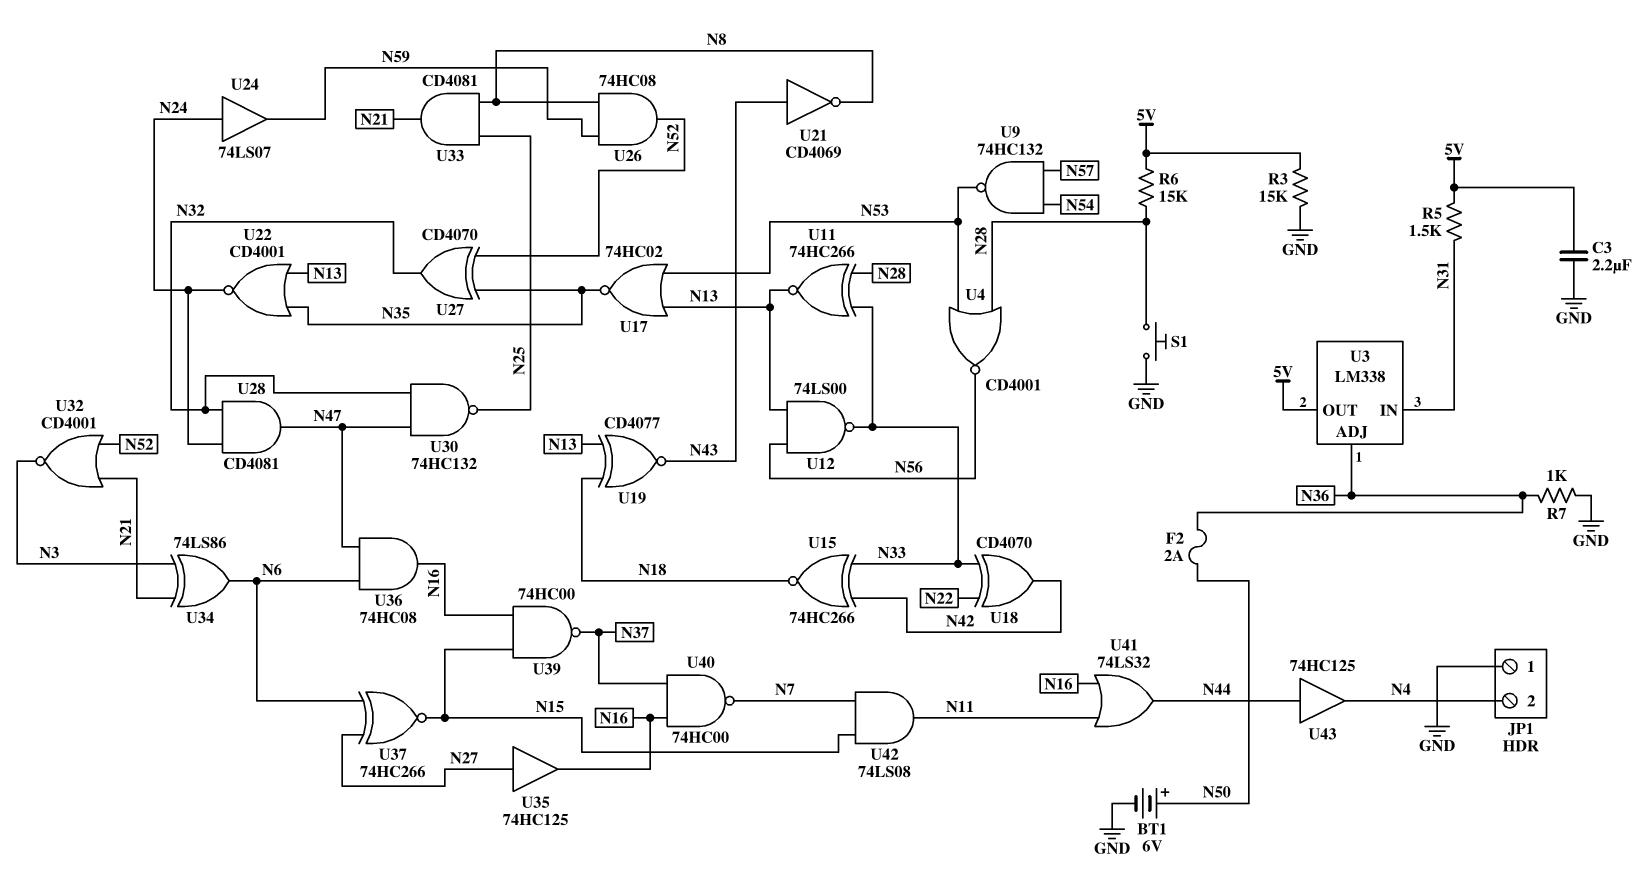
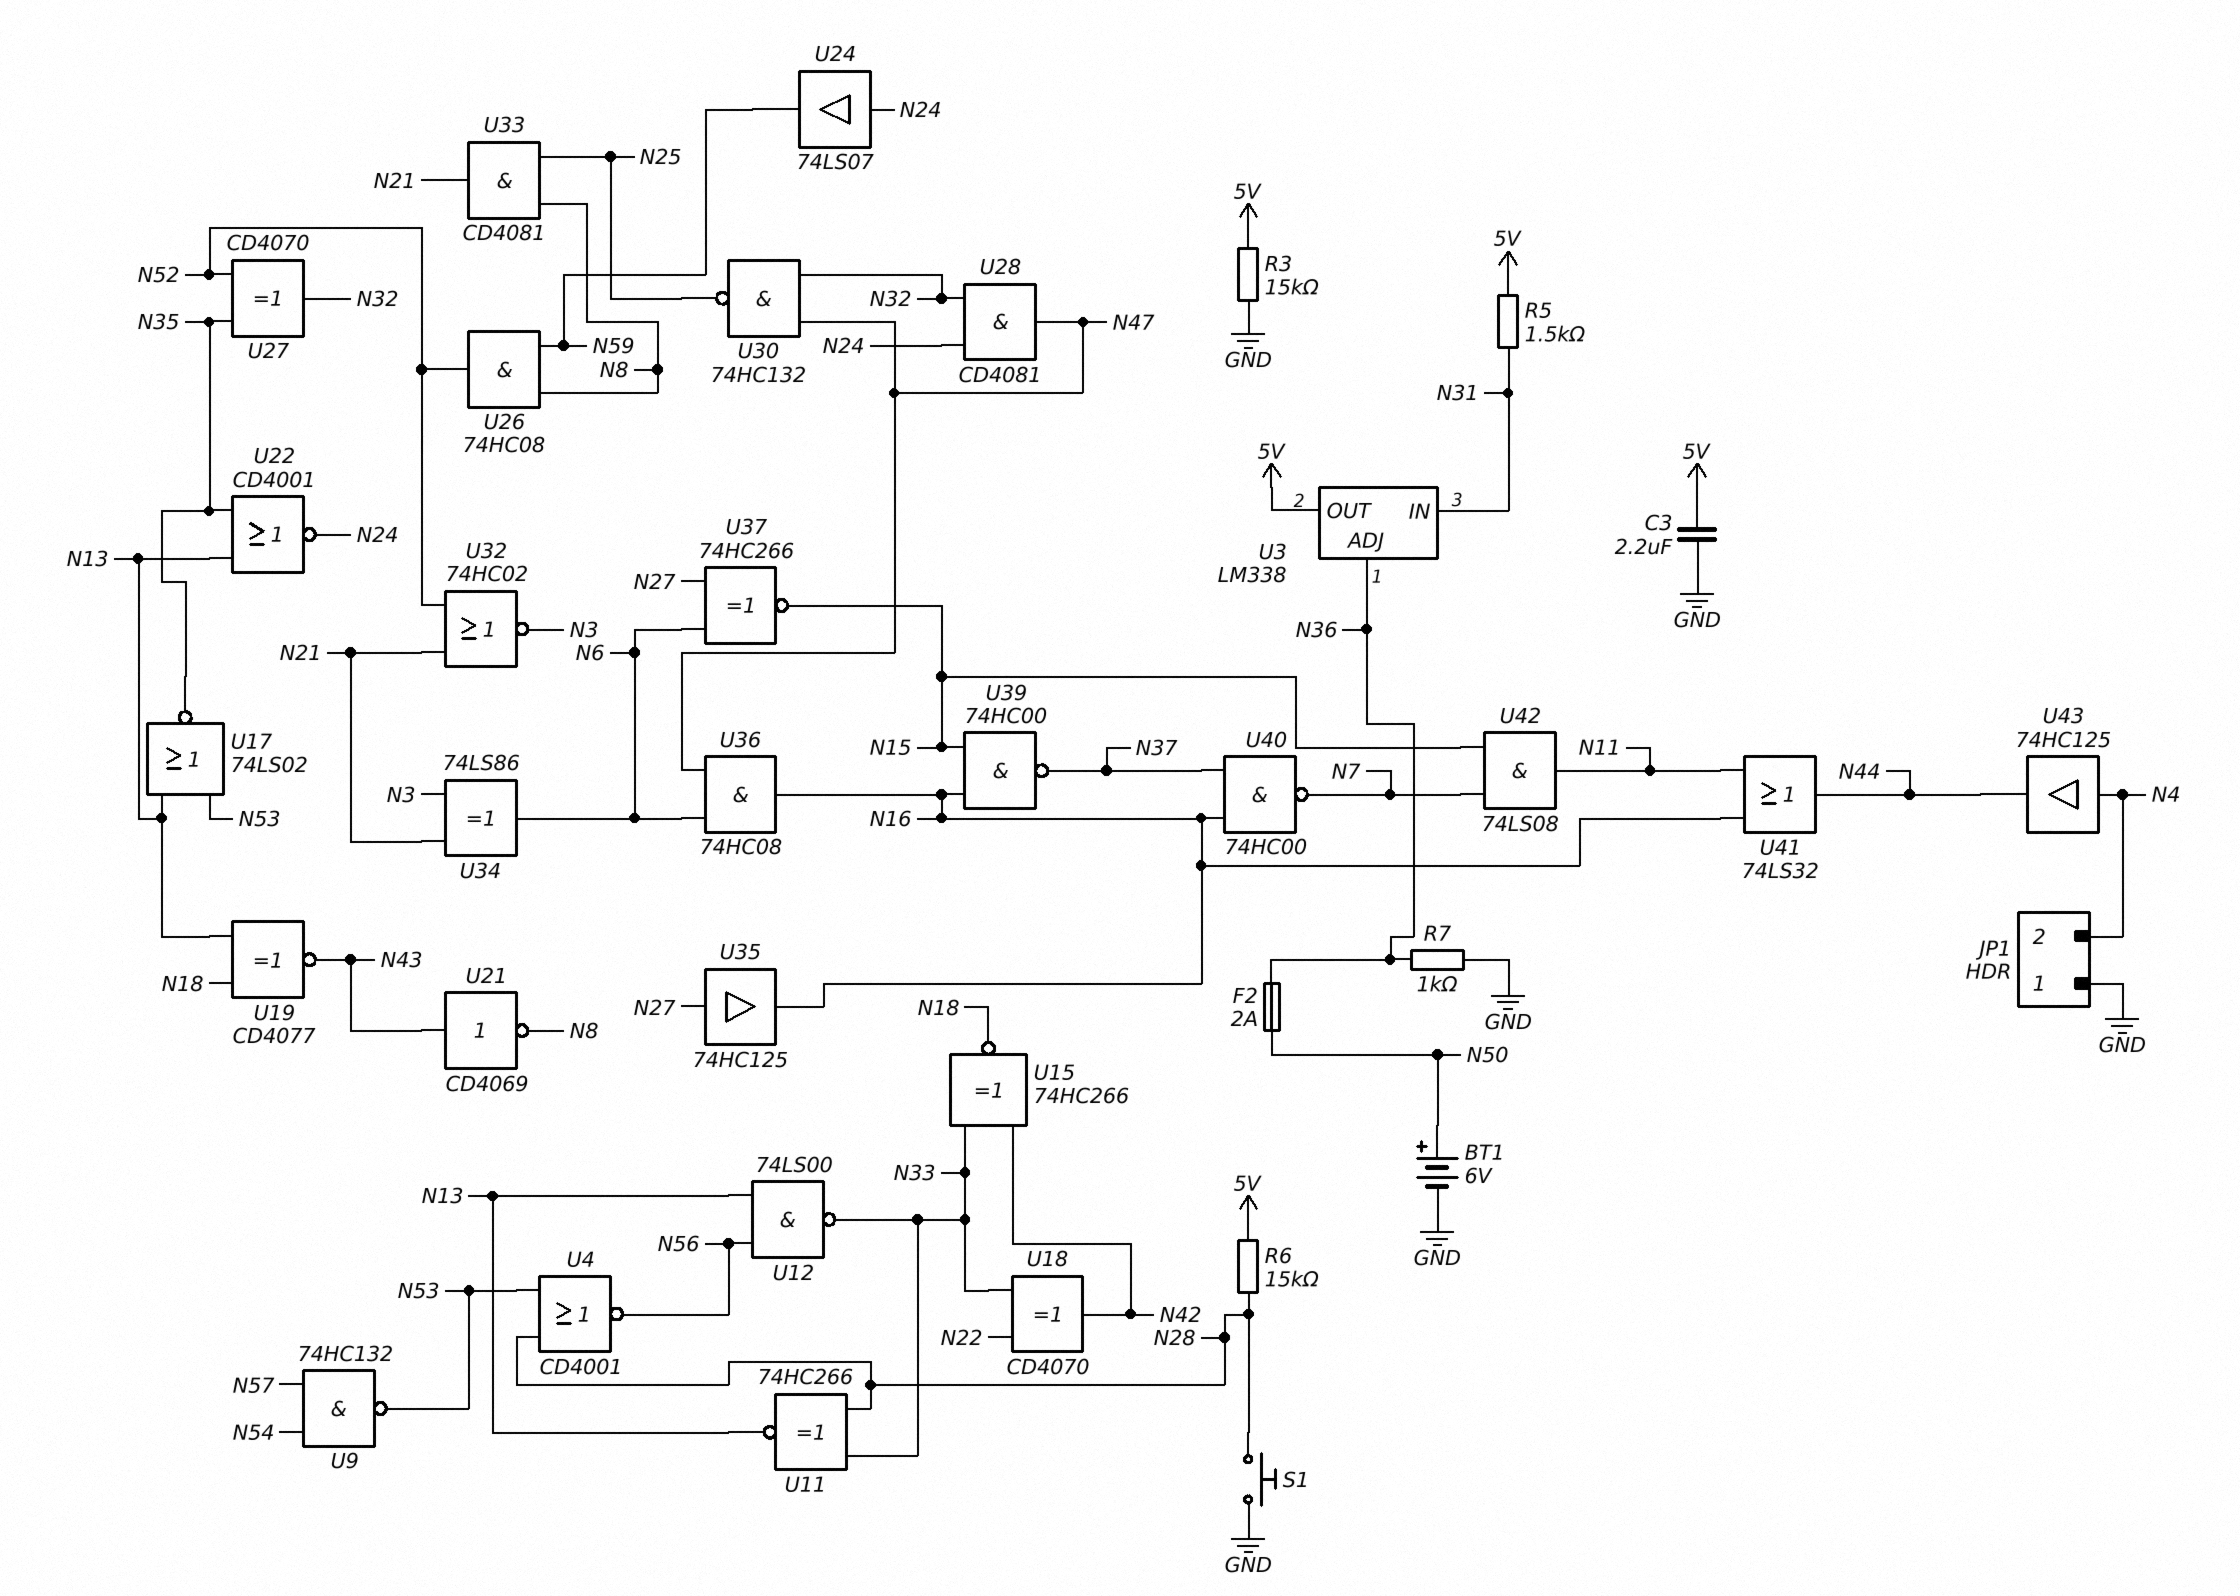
U17: NOR 74HC02 (in N13, in N53, out N35) -> NOR 74LS02 (in N13, in N53, out N35)
U32: NOR CD4001 (in N21, in N52, out N3) -> NOR 74HC02 (in N21, in N52, out N3)
U43: buffer 74HC125 (in N44, out N4) -> buffer 74HC125 (in N4, out N44)

